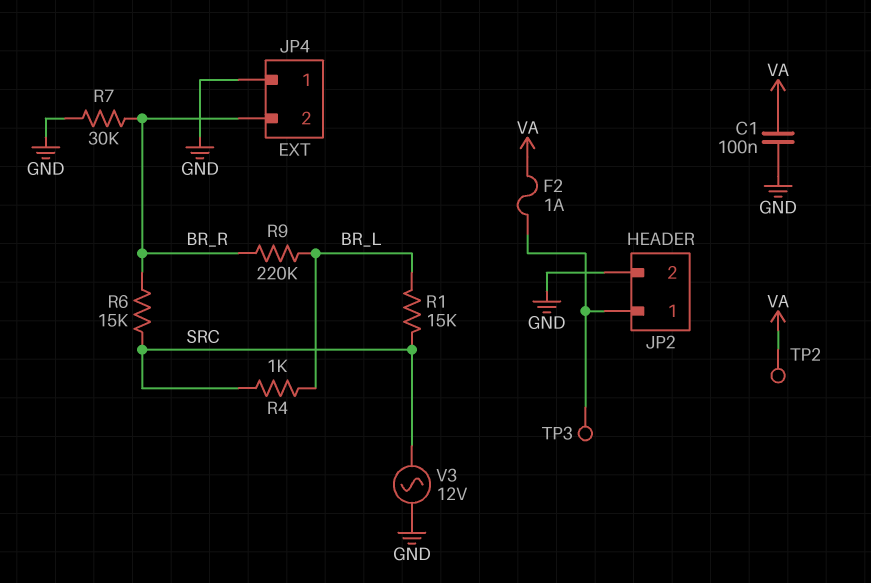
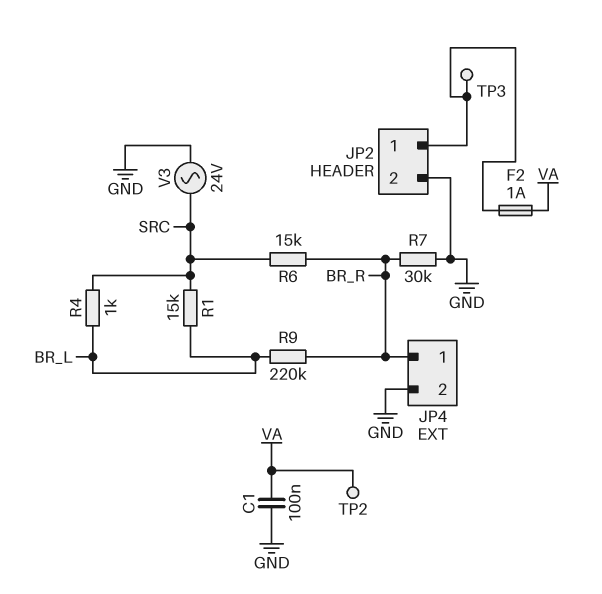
JP4 pin 1: GND -> BR_R
JP4 pin 2: BR_R -> GND
V3: AC 12V (GND, SRC) -> AC 24V (GND, SRC)

